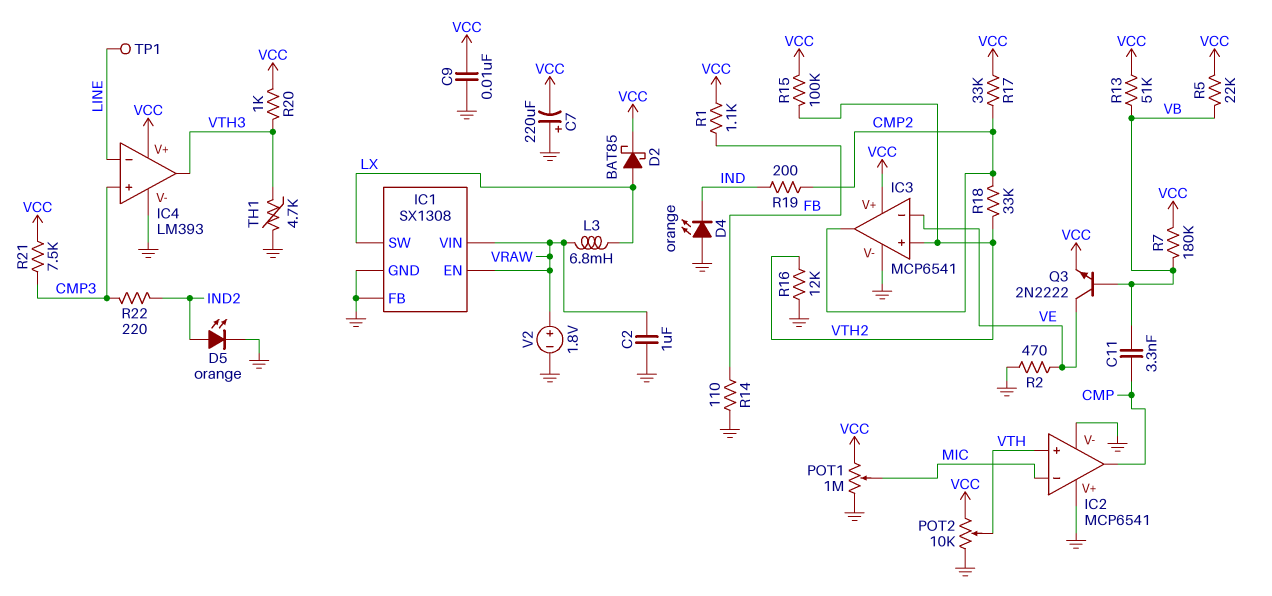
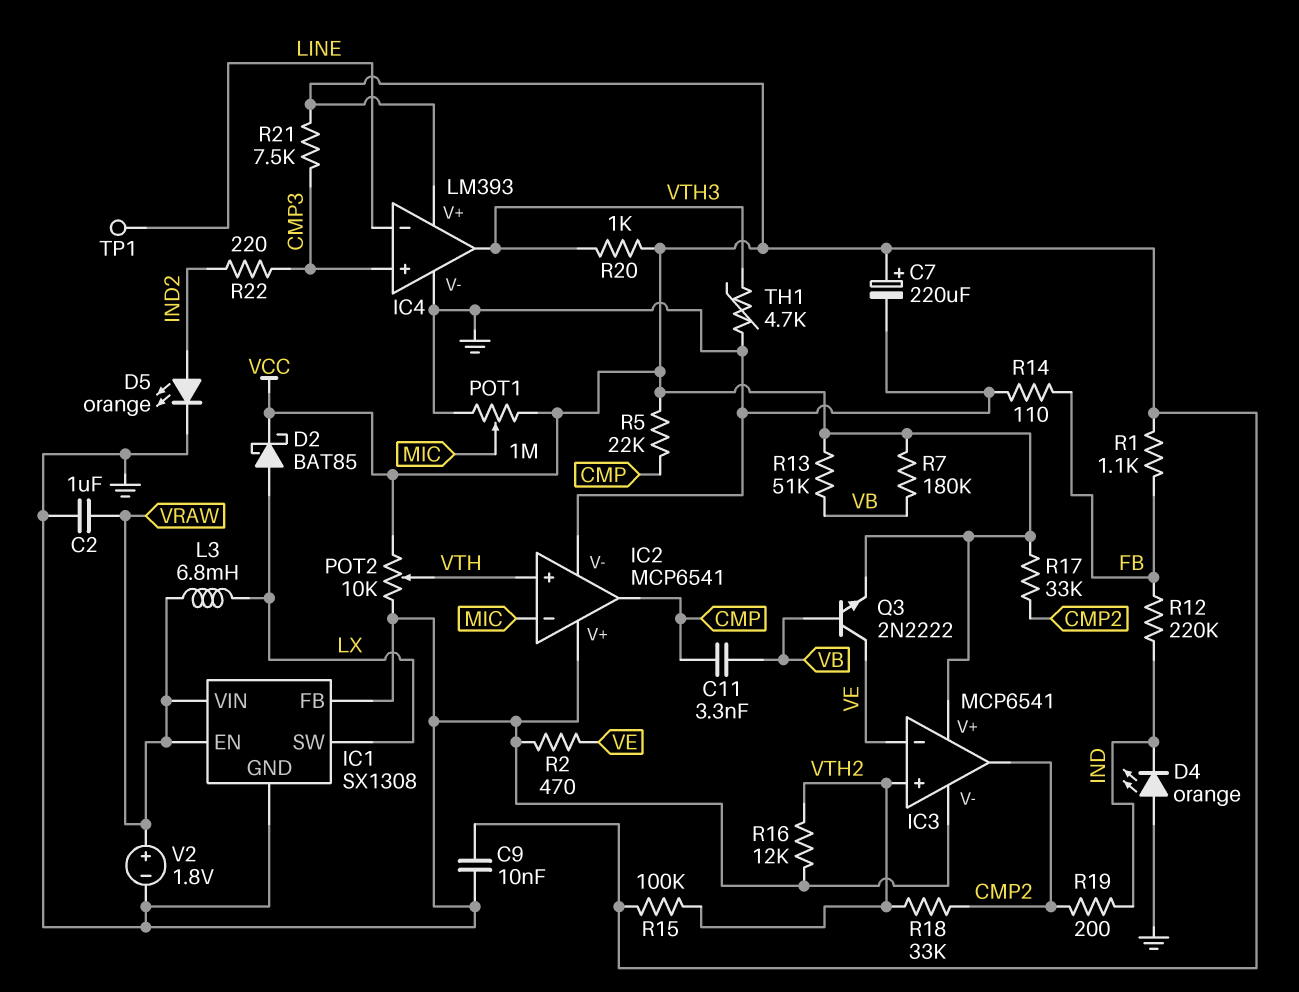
C7: 220uF (plus GND, minus VCC) -> 220uF (plus VCC, minus GND)
R5: 22k (VB, VCC) -> 22k (CMP, VCC)
R12: none -> 220k (FB, IND)

